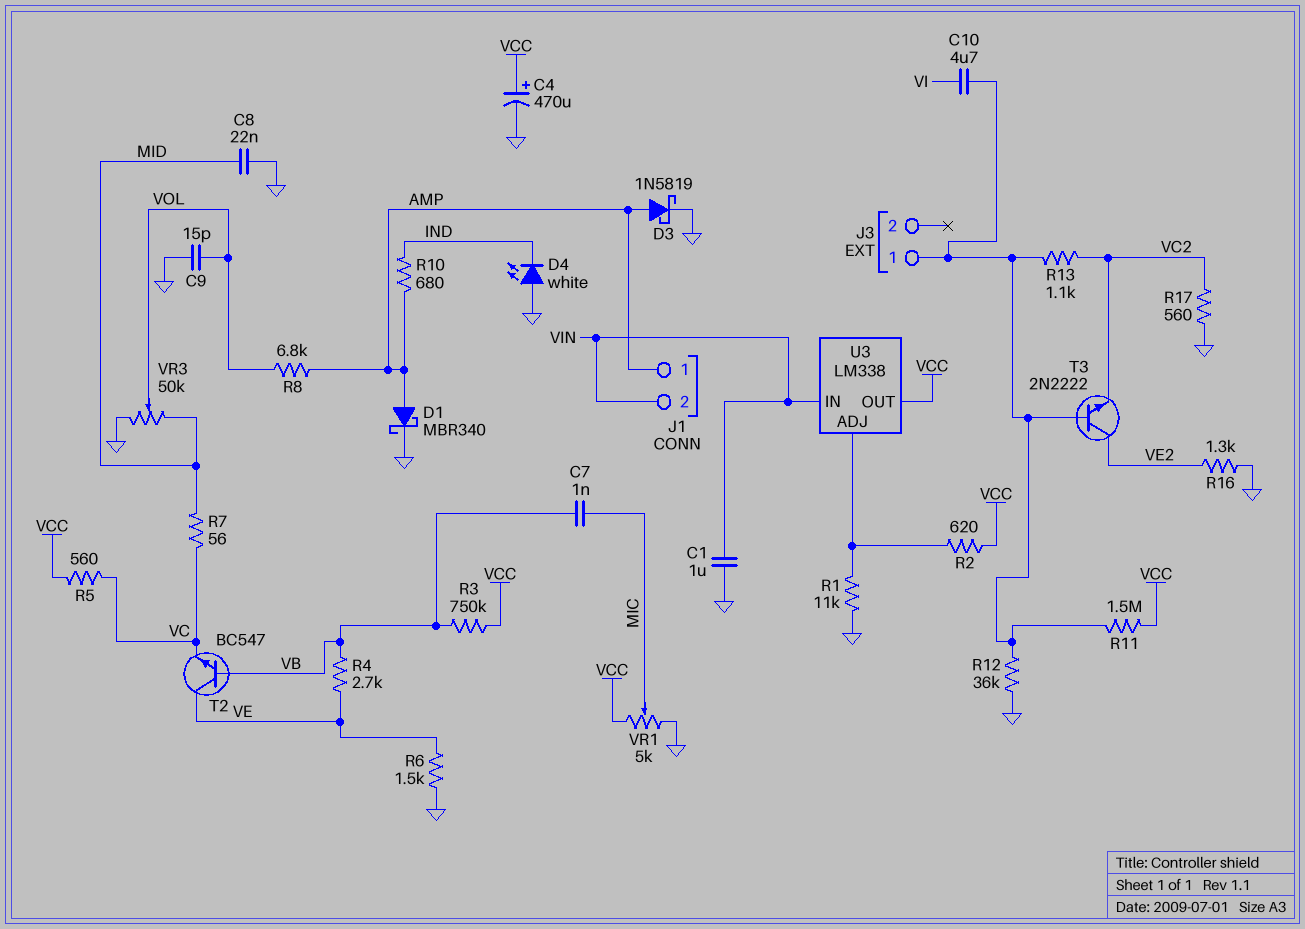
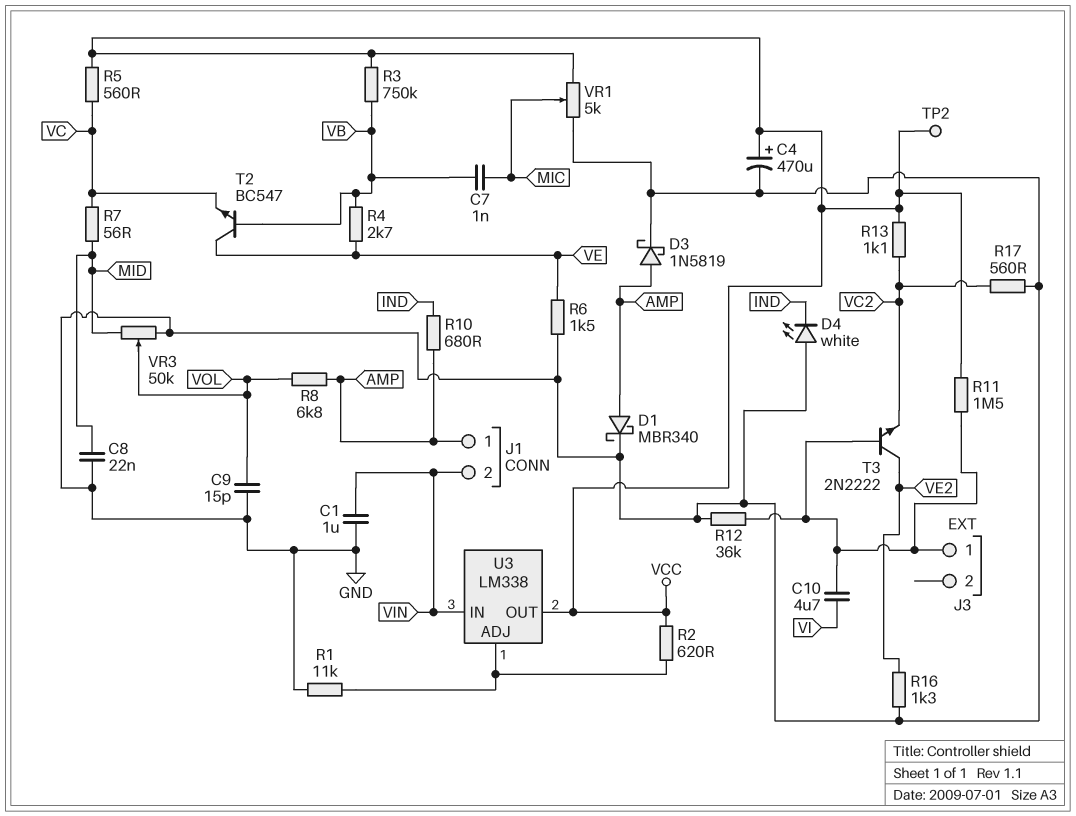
R13: 1.1k (J3/1, VC2) -> 1.1k (VC2, VCC)
TP2: none -> test point (VCC)

